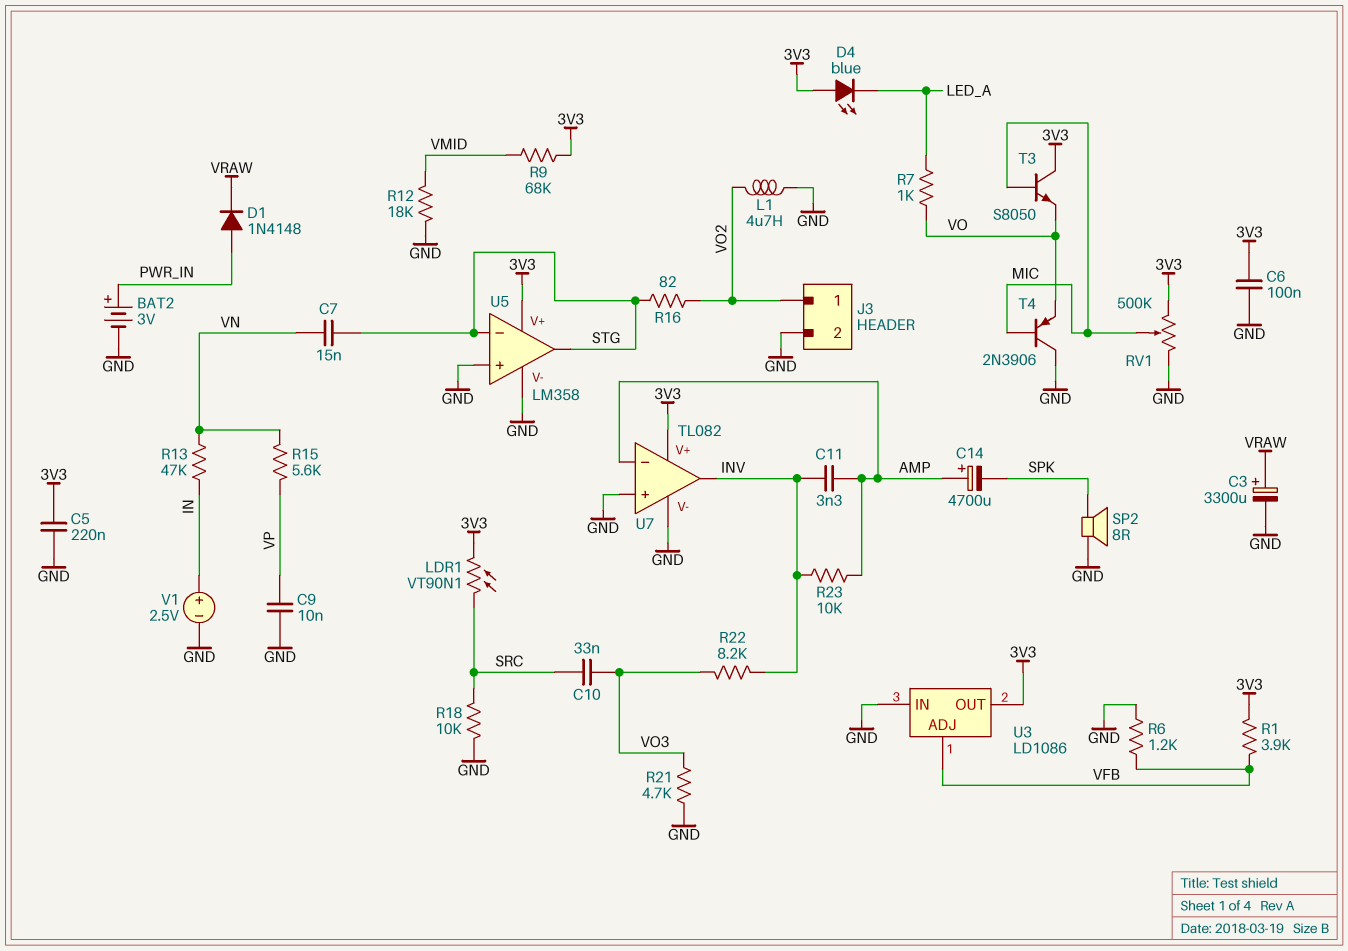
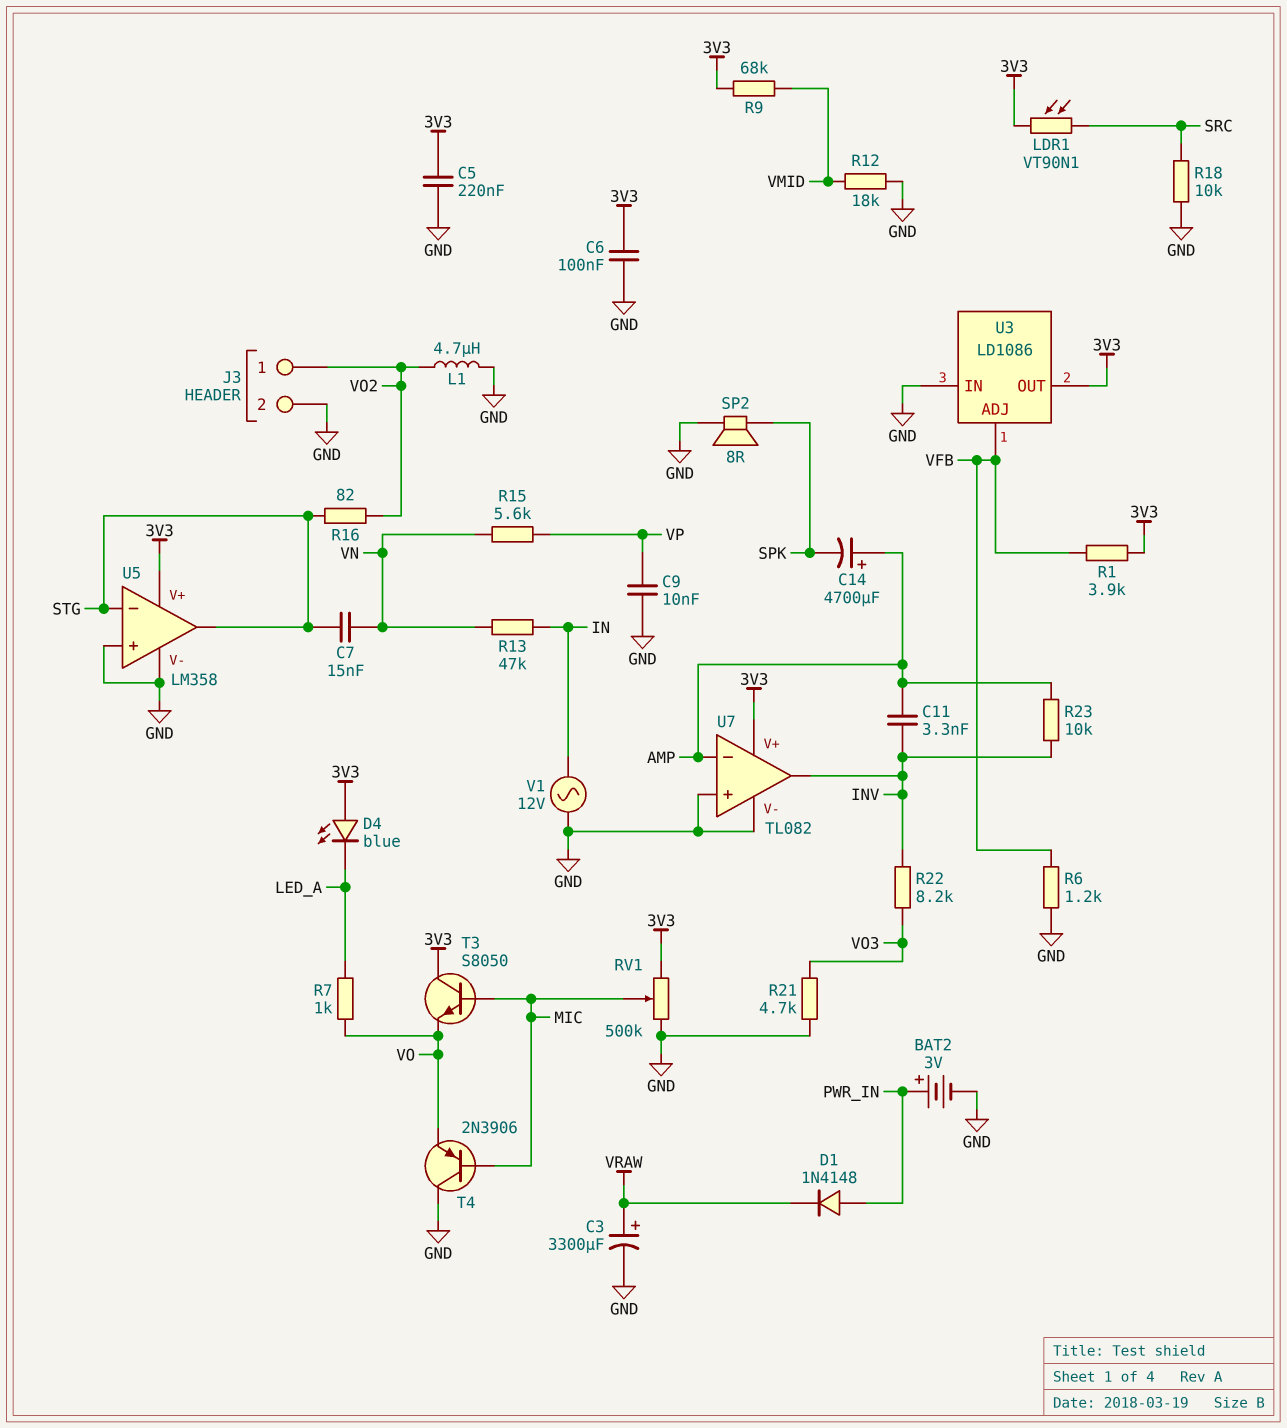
C10: 33nF (SRC, VO3) -> none
V1: 2.5V (plus IN, minus GND) -> AC 12V (GND, IN)

